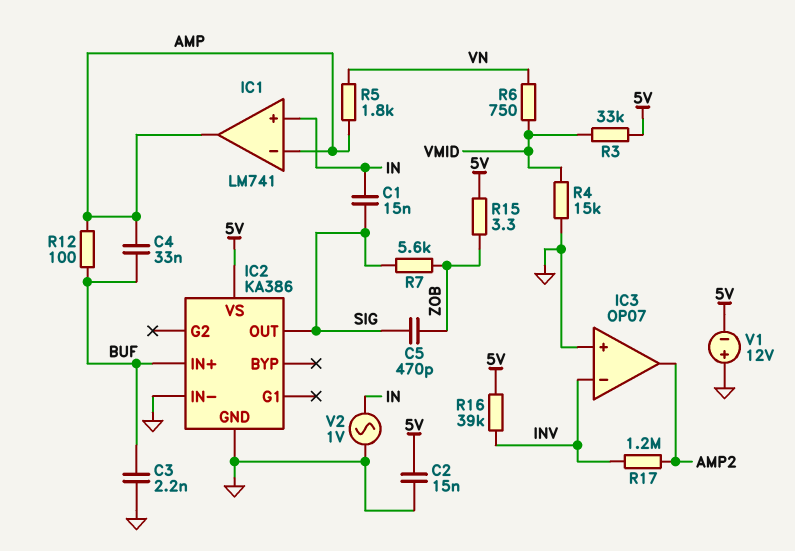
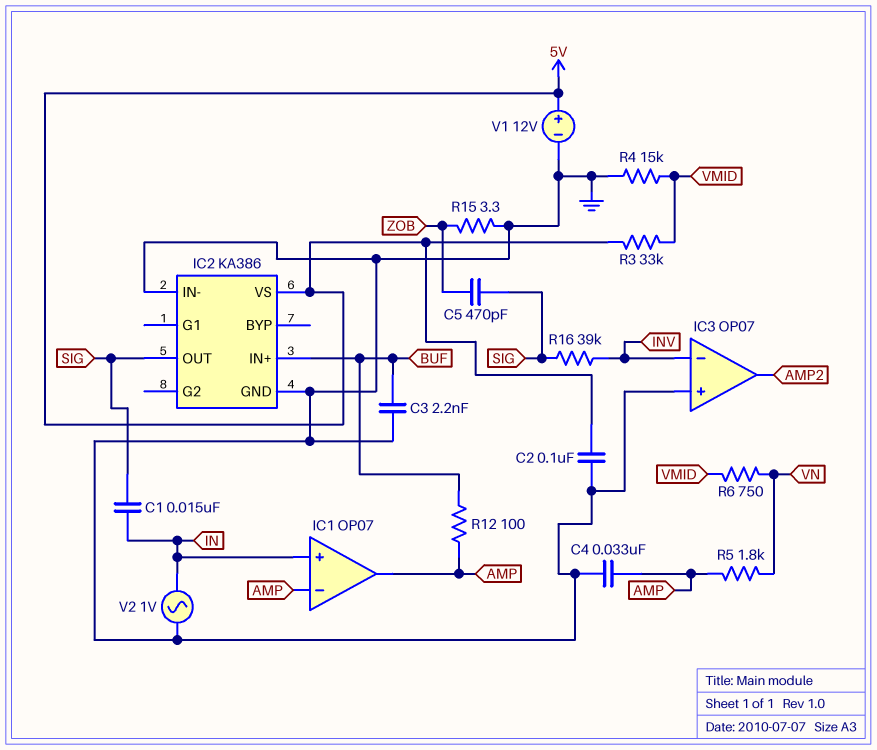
C2: 15nF (5V, GND) -> 100nF (5V, GND)
C4: 33nF (AMP, BUF) -> 33nF (AMP, GND)
IC1: LM741 -> OP07
R7: 5.6k (SIG, ZOB) -> none
R15: 3.3 (5V, ZOB) -> 3.3 (GND, ZOB)
R16: 39k (5V, INV) -> 39k (INV, SIG)
R17: 1.2M (AMP2, INV) -> none
V1: 12V (plus GND, minus 5V) -> 12V (plus 5V, minus GND)

